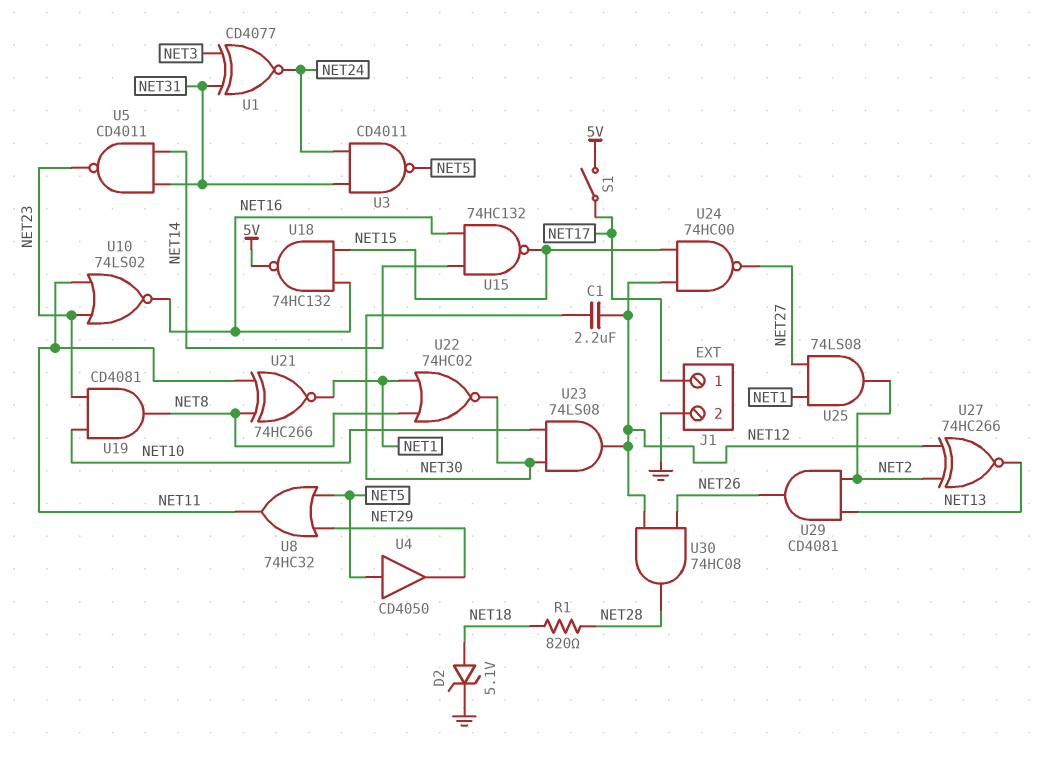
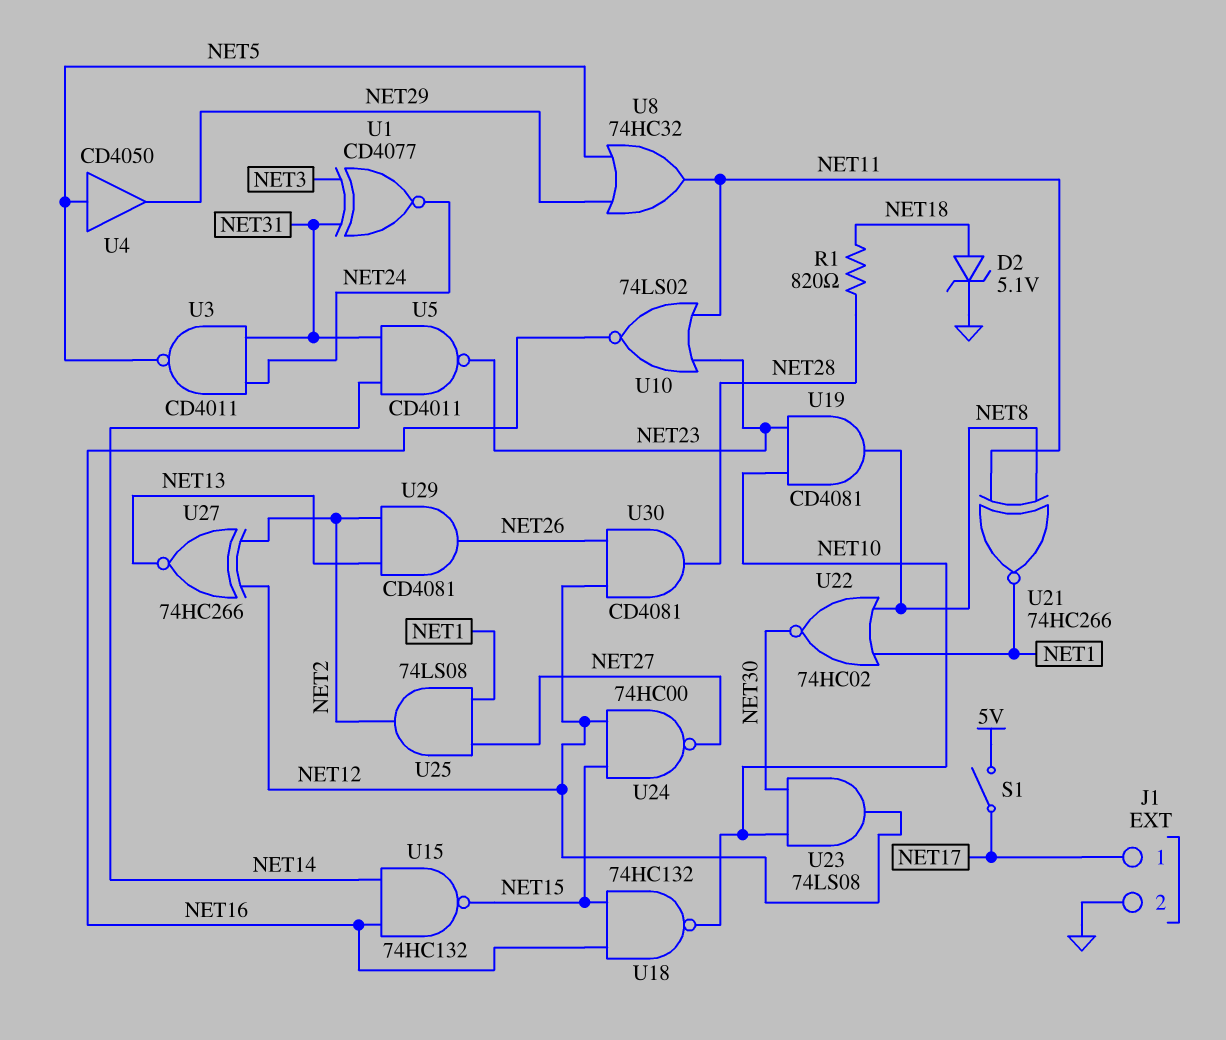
C1: 2.2uF (NET12, NET30) -> none
U18: NAND 74HC132 (in NET15, in NET16, out 5V) -> NAND 74HC132 (in NET15, in NET16, out NET10)
U30: AND 74HC08 (in NET12, in NET26, out NET28) -> AND CD4081 (in NET12, in NET26, out NET28)

